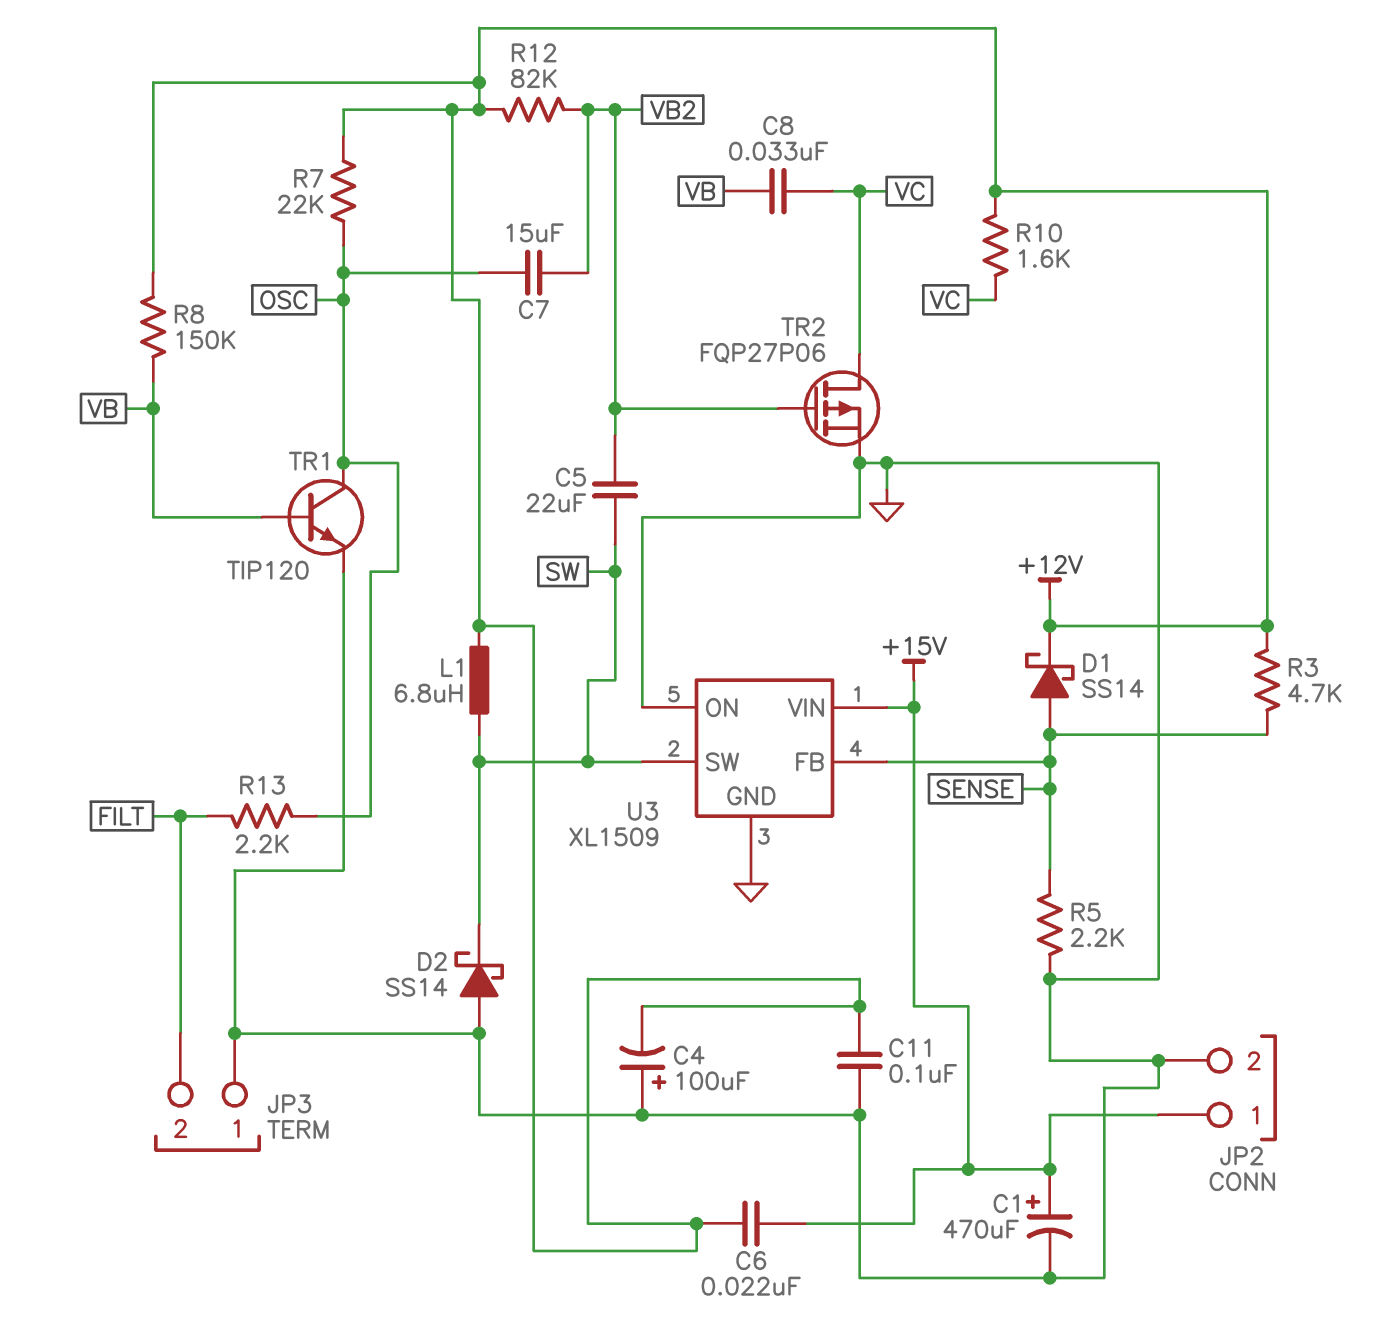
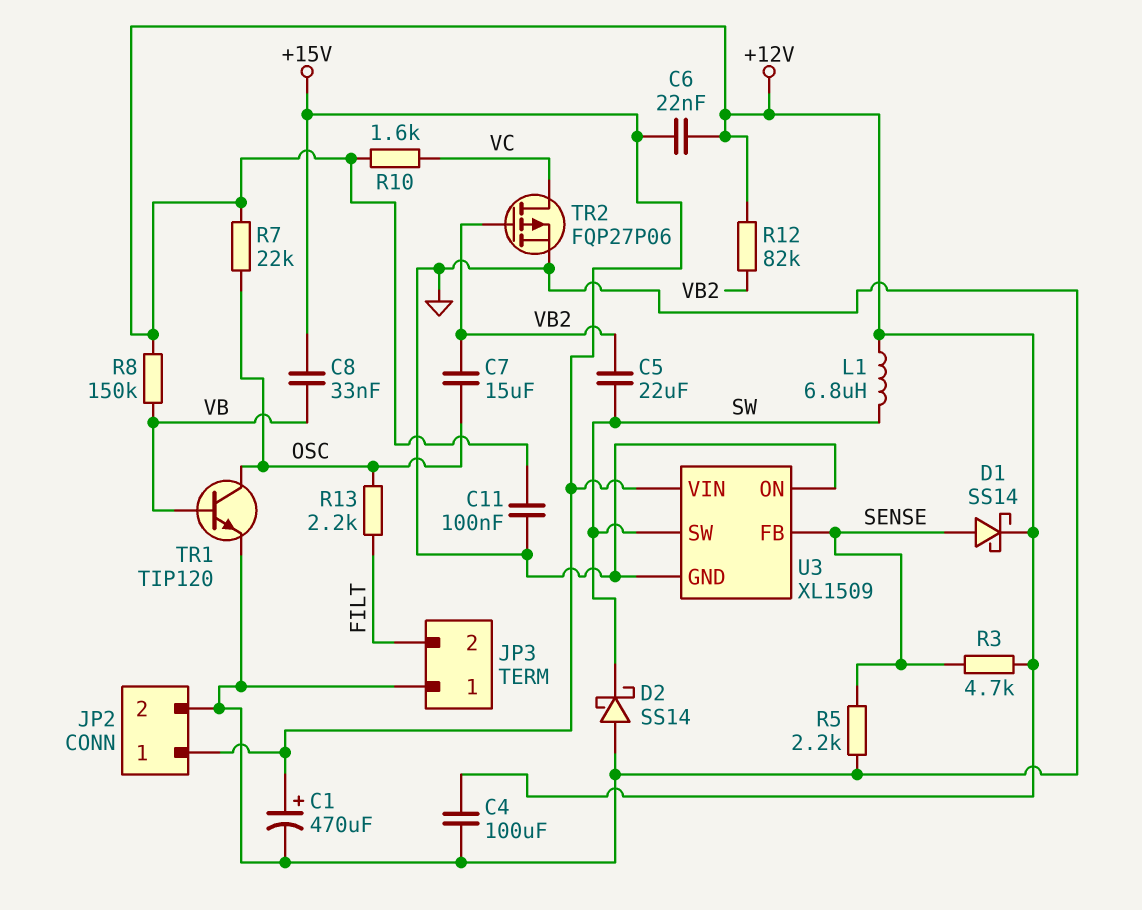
C4: 100uF (plus GND, minus +12V) -> 100uF (+12V, GND)
C8: 33nF (VB, VC) -> 33nF (+15V, VB)

